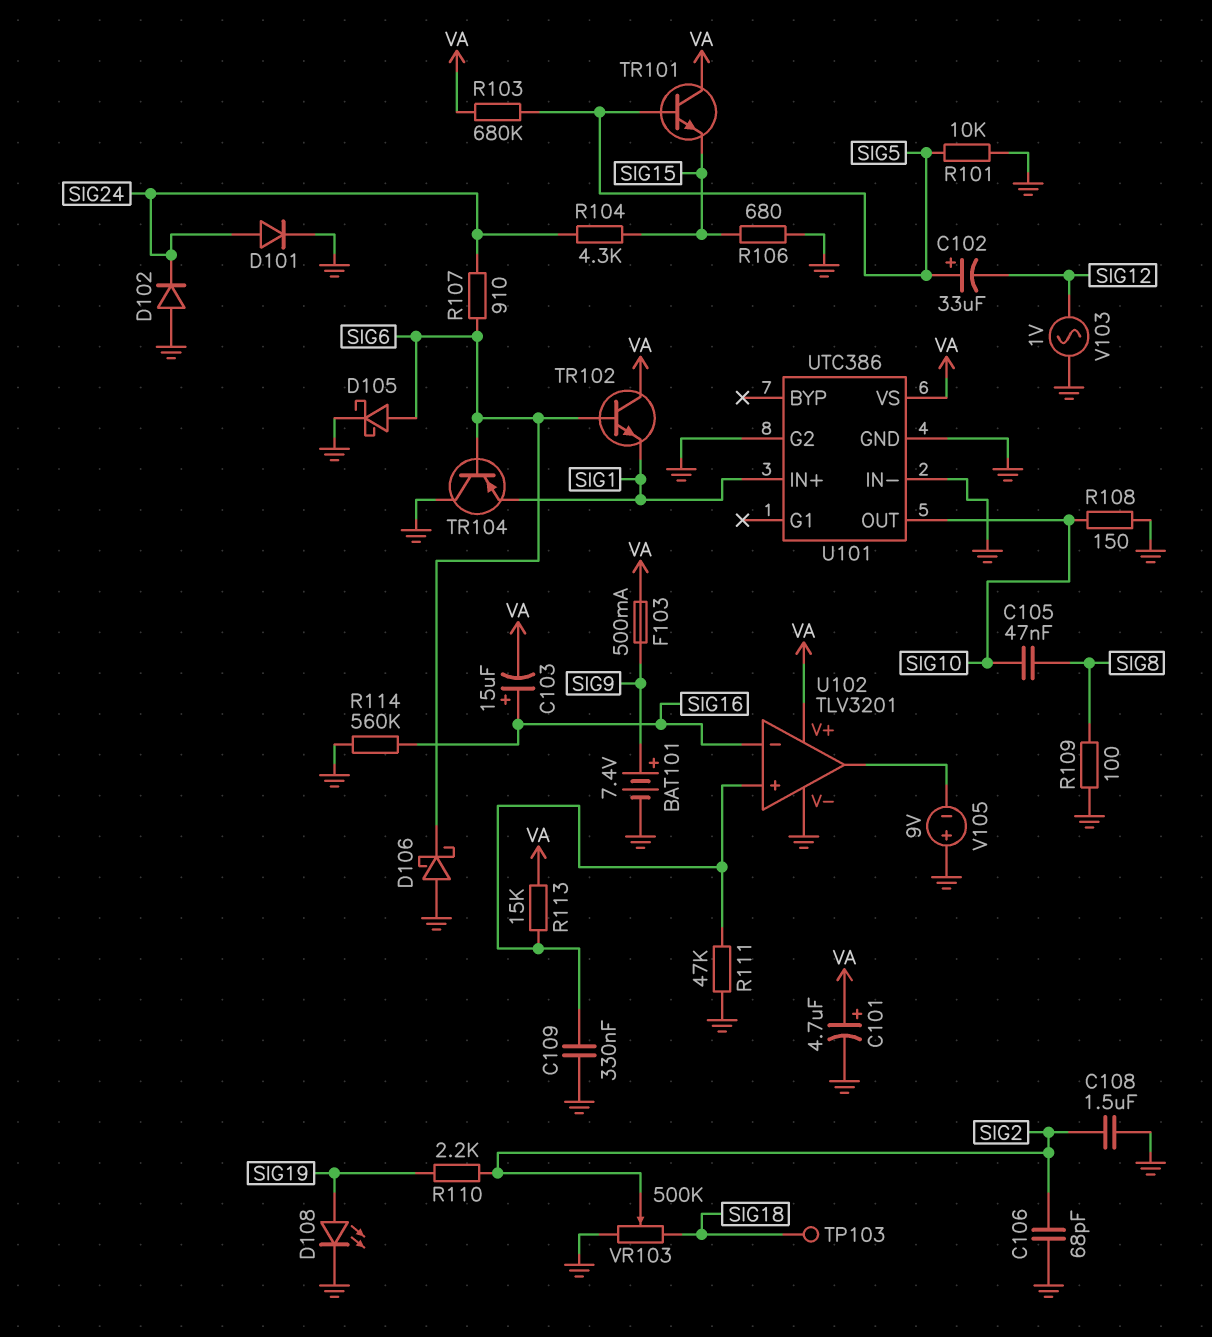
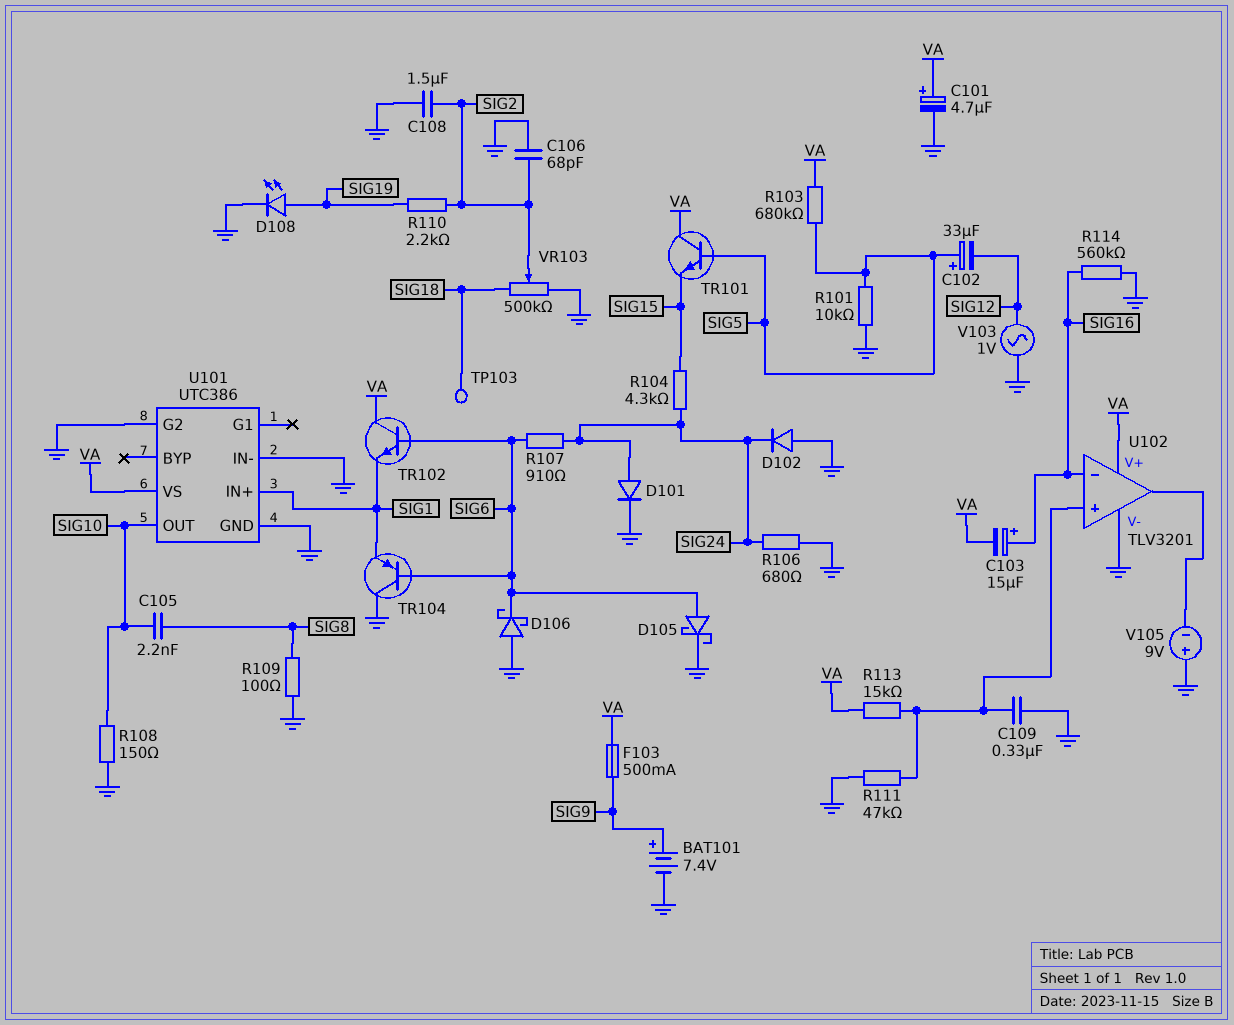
C105: 47nF (SIG8, SIG10) -> 2.2nF (SIG8, SIG10)
R106: 680 (GND, SIG15) -> 680 (GND, SIG24)

